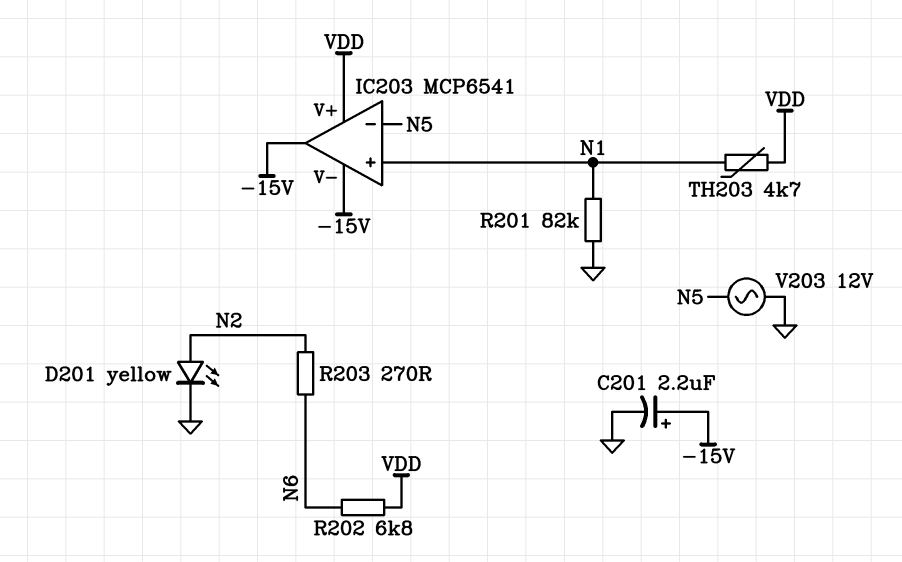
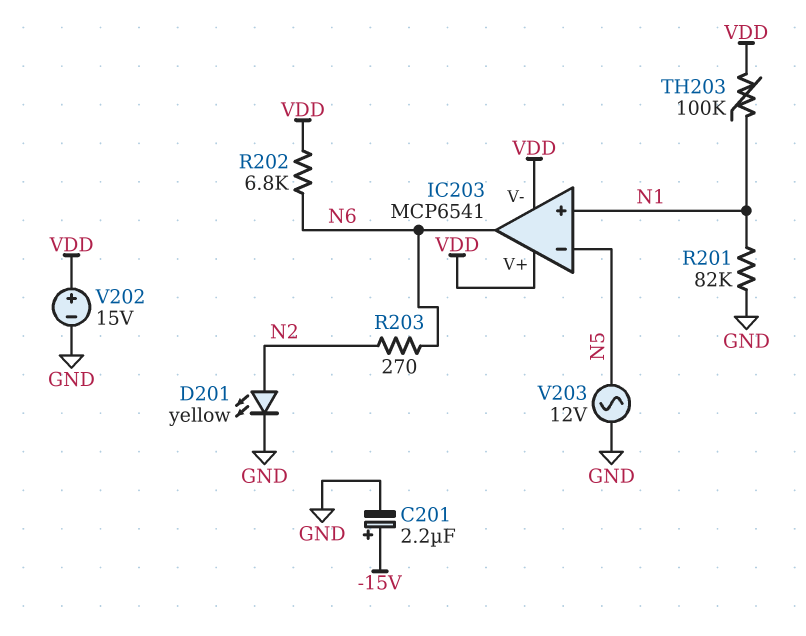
IC203 pin V-: -15V -> VDD
IC203 pin out: -15V -> N6
TH203: 4.7k (N1, VDD) -> 100k (N1, VDD)
V202: none -> 15V (plus VDD, minus GND)

